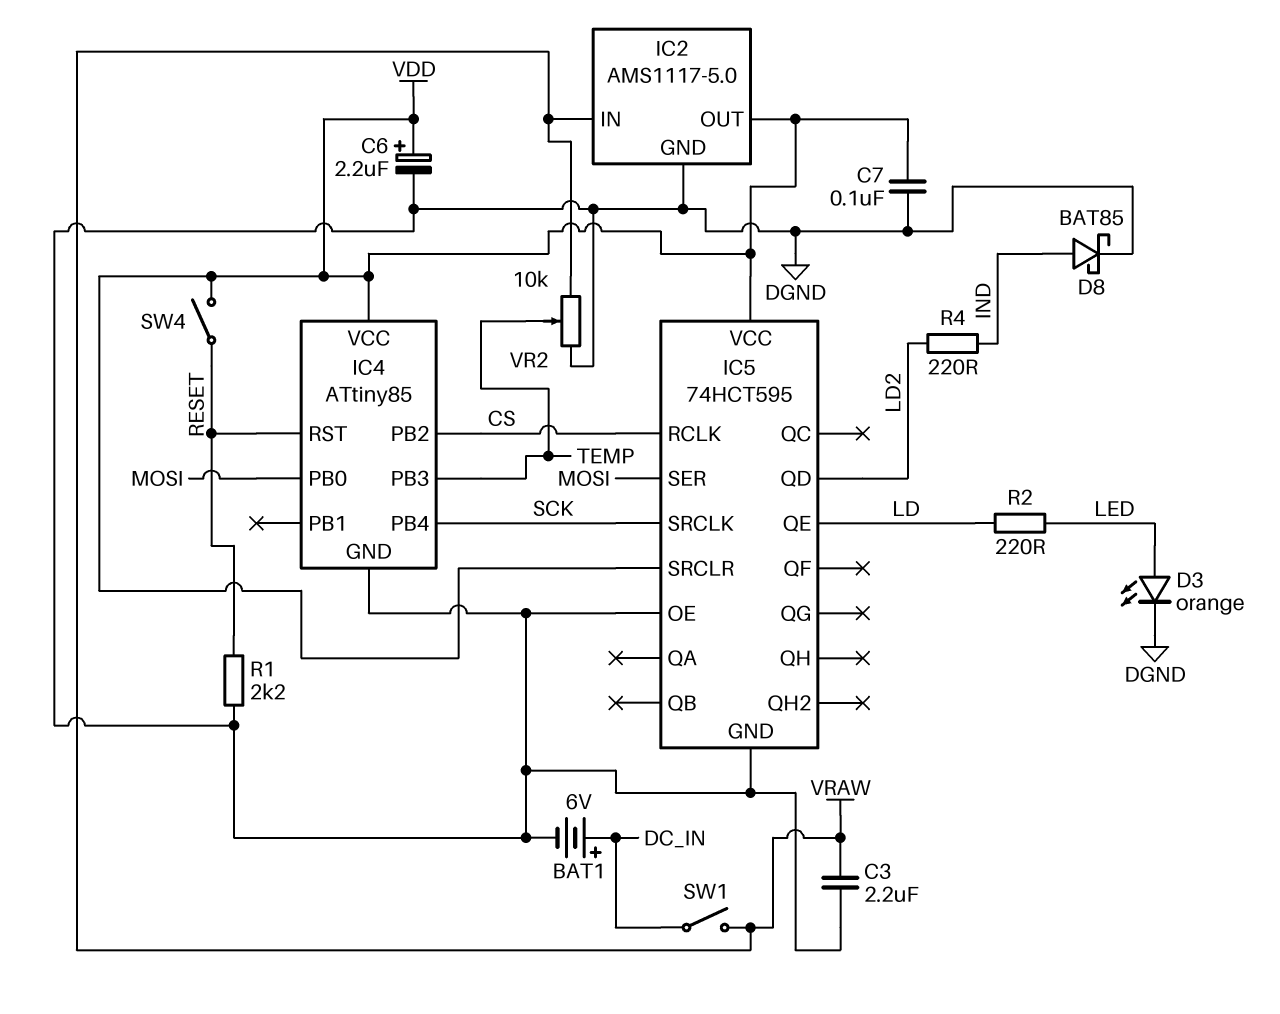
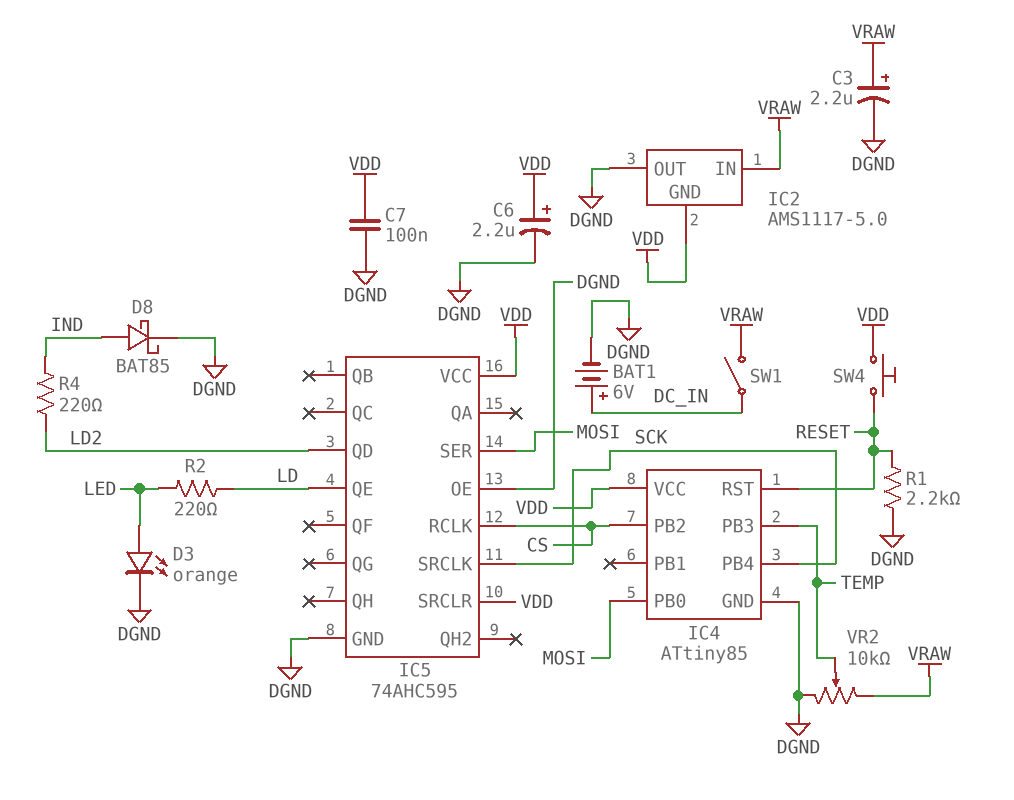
C3: 2.2uF (DGND, VRAW) -> 2.2uF (plus VRAW, minus DGND)
IC2 pin GND: DGND -> VDD
IC2 pin OUT: VDD -> DGND
IC5: 74HCT595 -> 74AHC595
SW4: switch (RESET, VDD) -> button (RESET, VDD)

